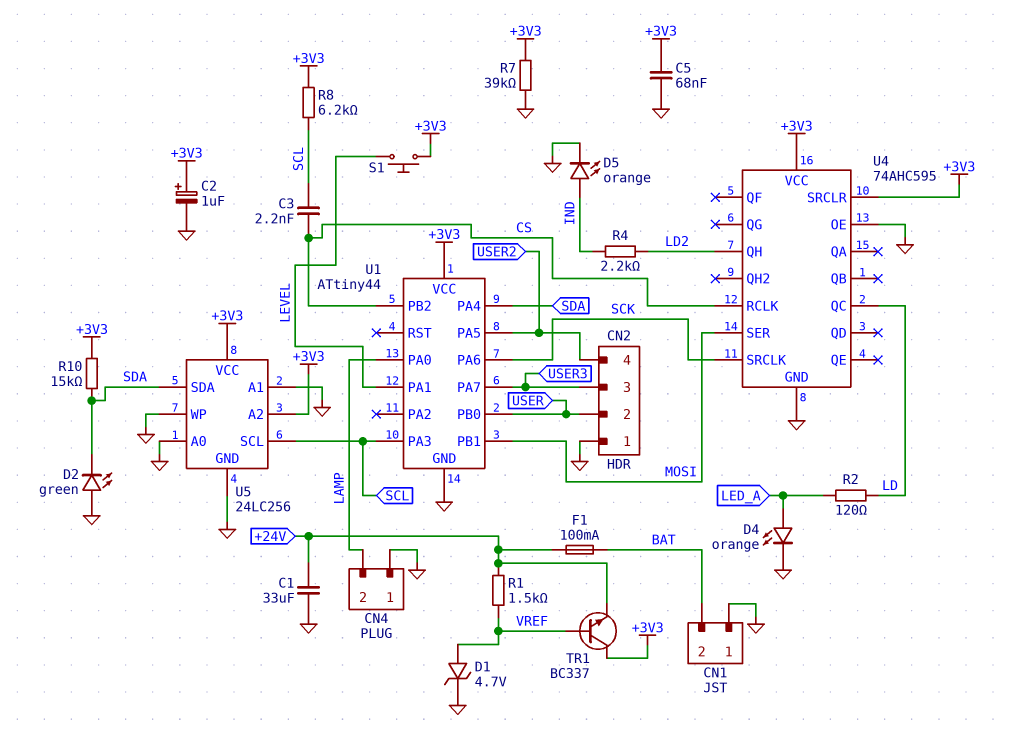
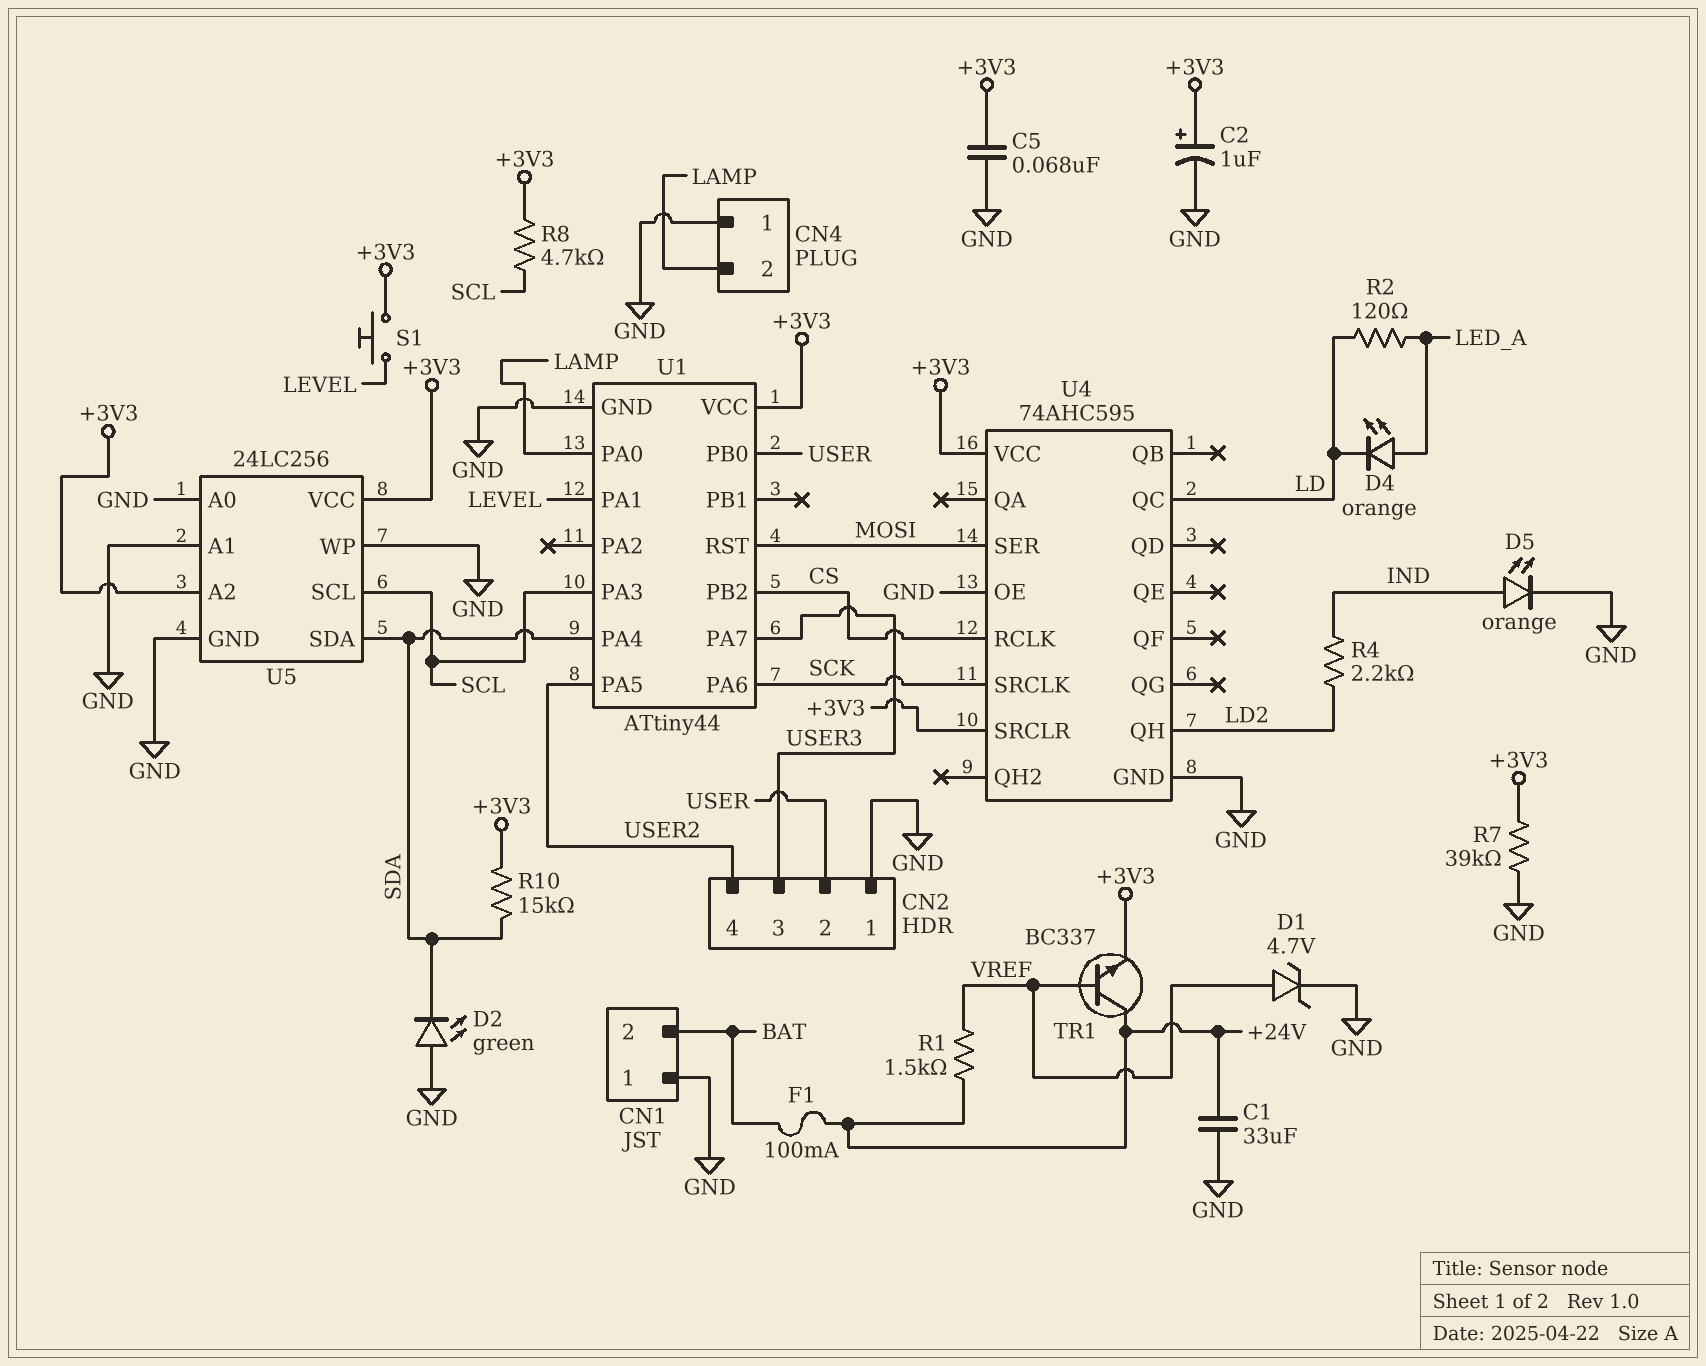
C3: 2.2nF (CS, SCL) -> none
D4: LED orange (A LED_A, K GND) -> LED orange (A LED_A, K LD)
R8: 6.2k (+3V3, SCL) -> 4.7k (+3V3, SCL)
TR1: NPN BC337 (B VREF, C +3V3, E +24V) -> NPN BC337 (B VREF, C +24V, E +3V3)
U1 pin PB1: MOSI -> none
U1 pin RST: none -> MOSI

